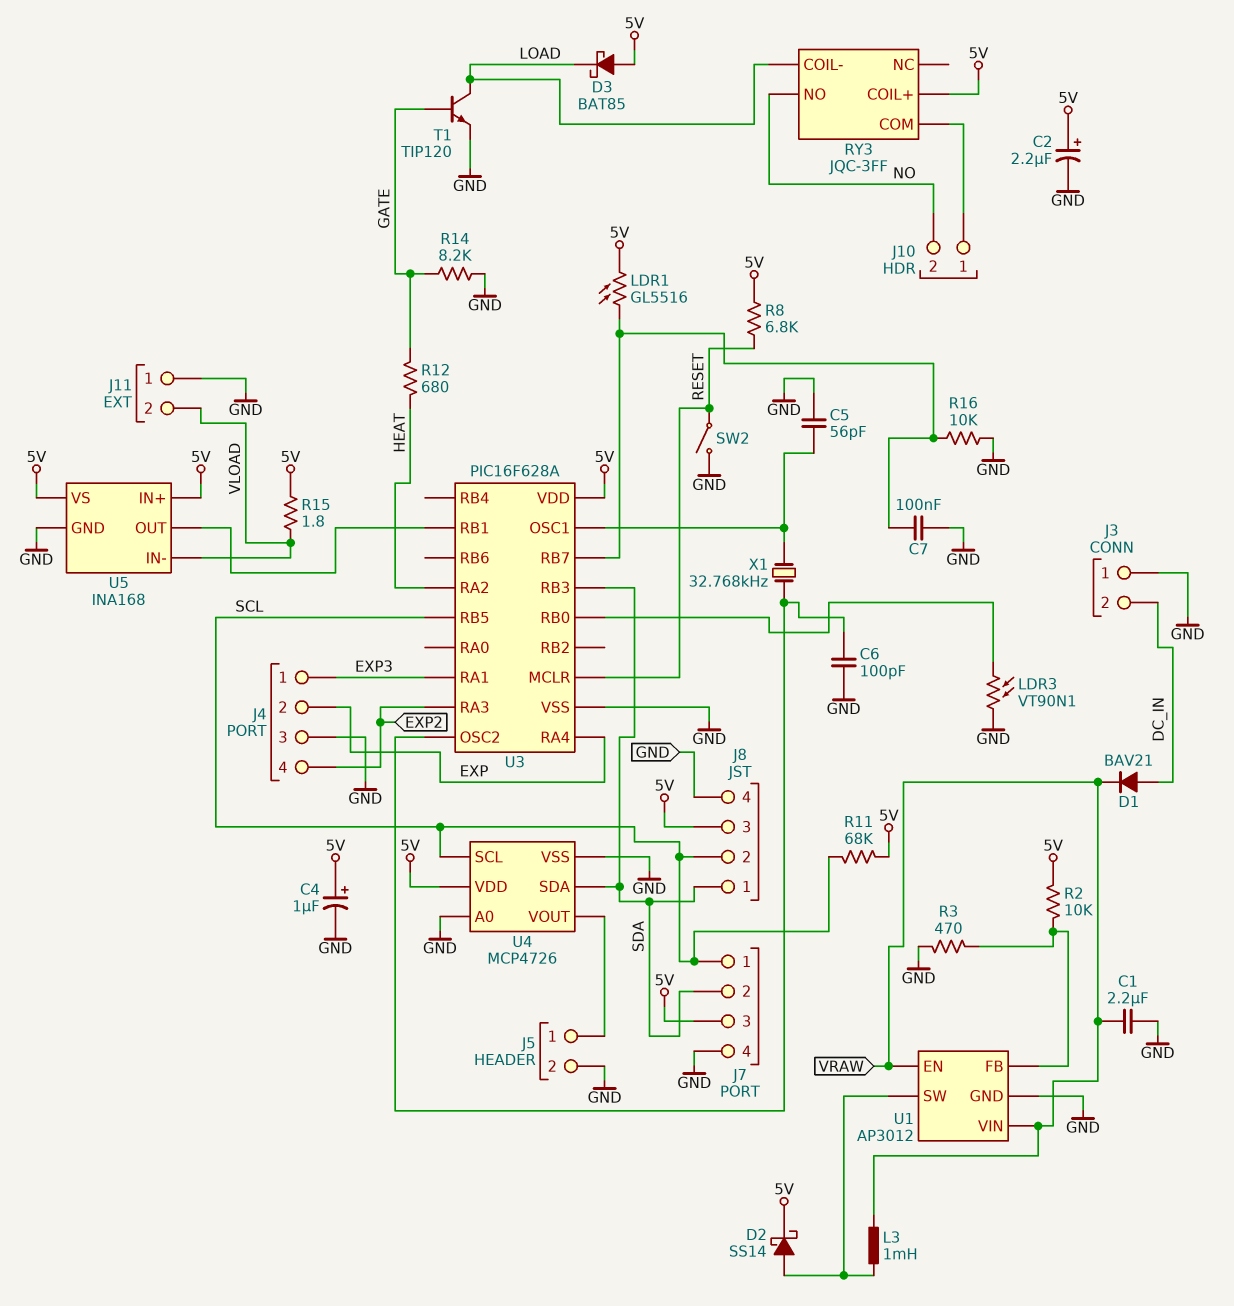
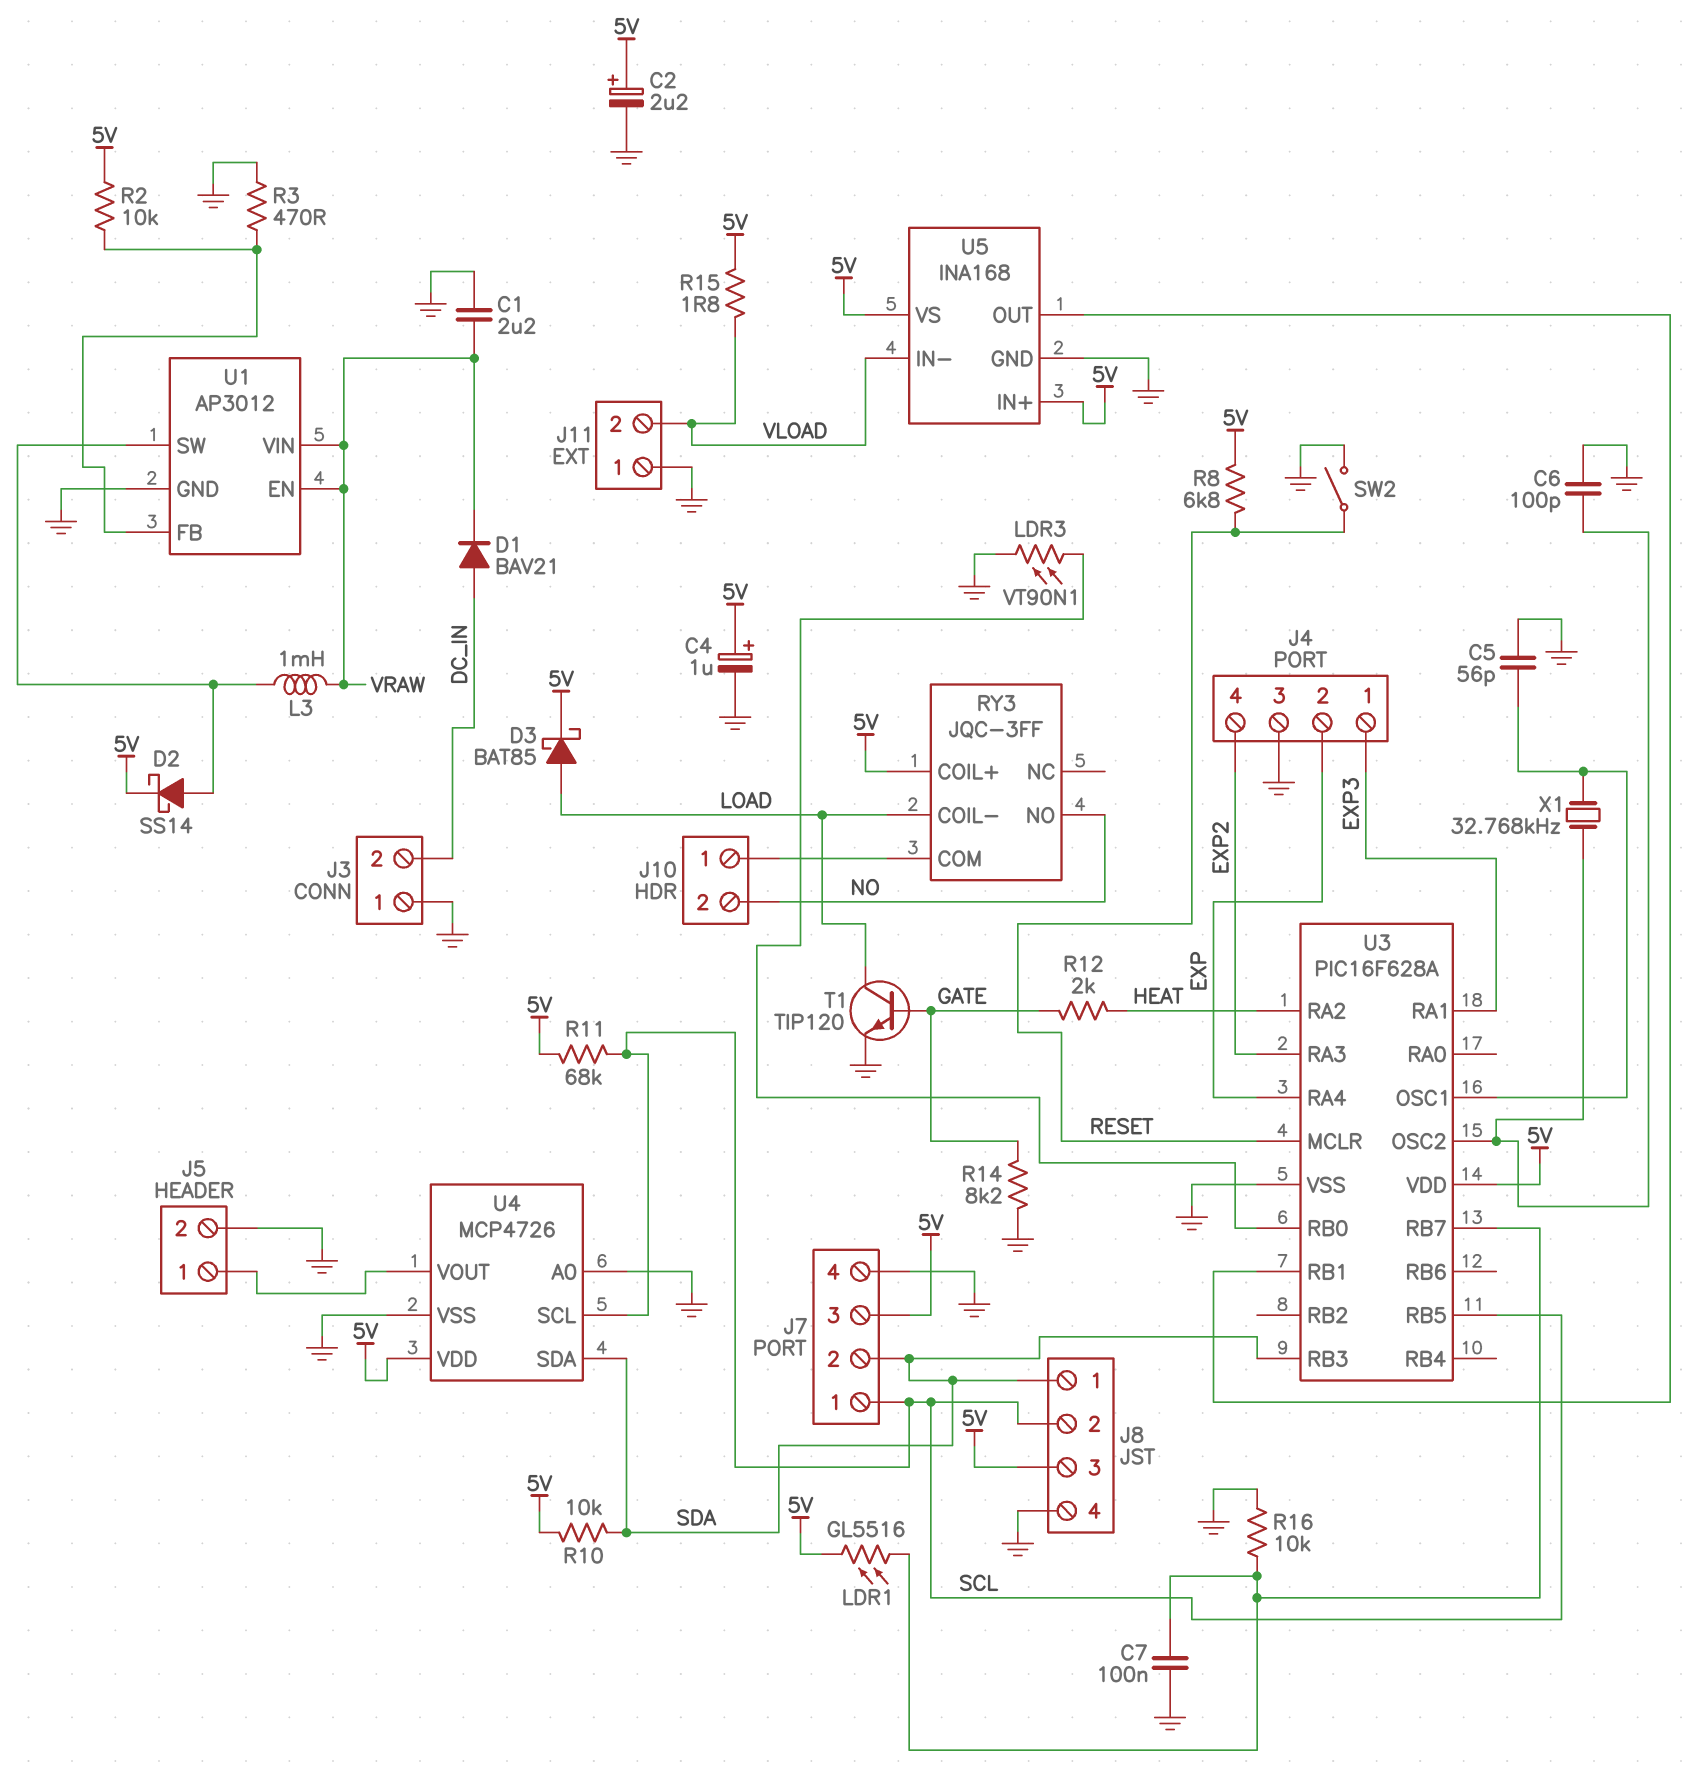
D3: schottky BAT85 (A 5V, K LOAD) -> schottky BAT85 (A LOAD, K 5V)
R10: none -> 10k (5V, SDA)
R12: 680 (GATE, HEAT) -> 2k (GATE, HEAT)

